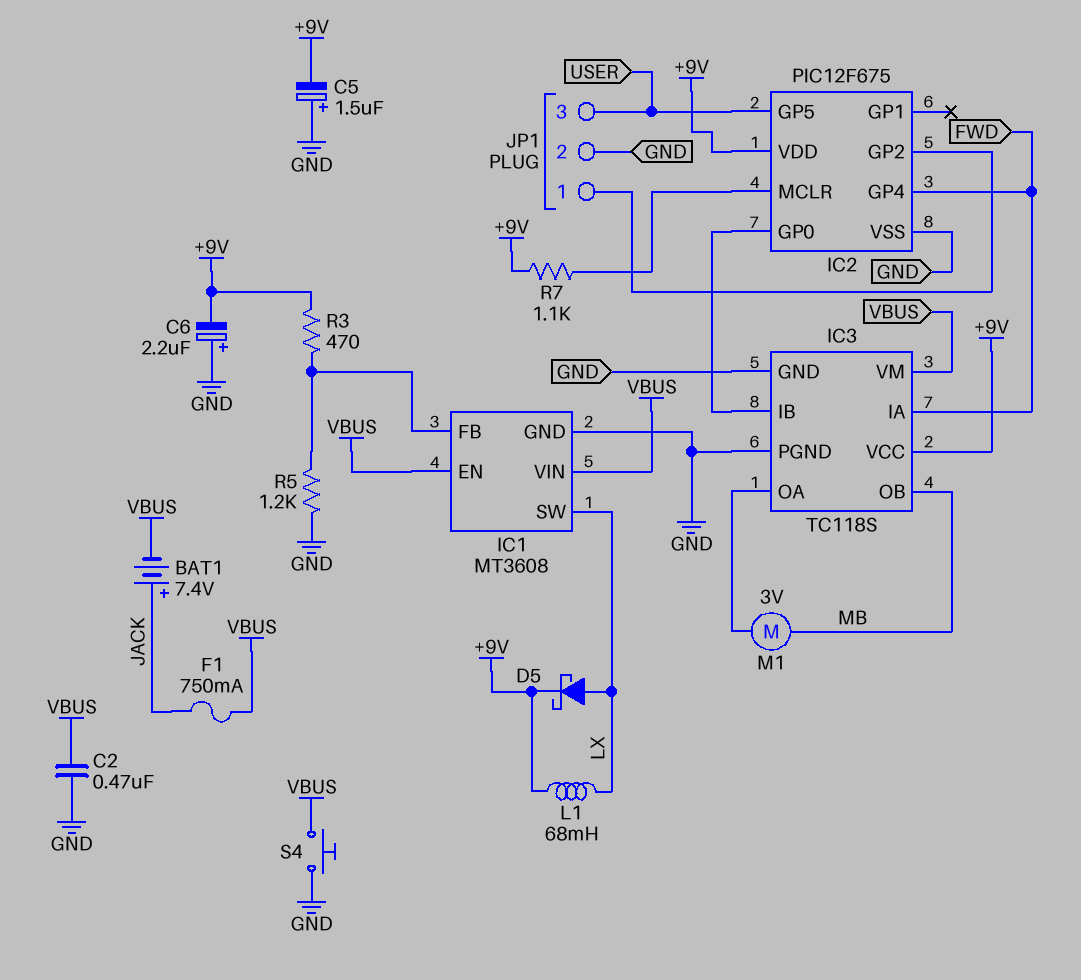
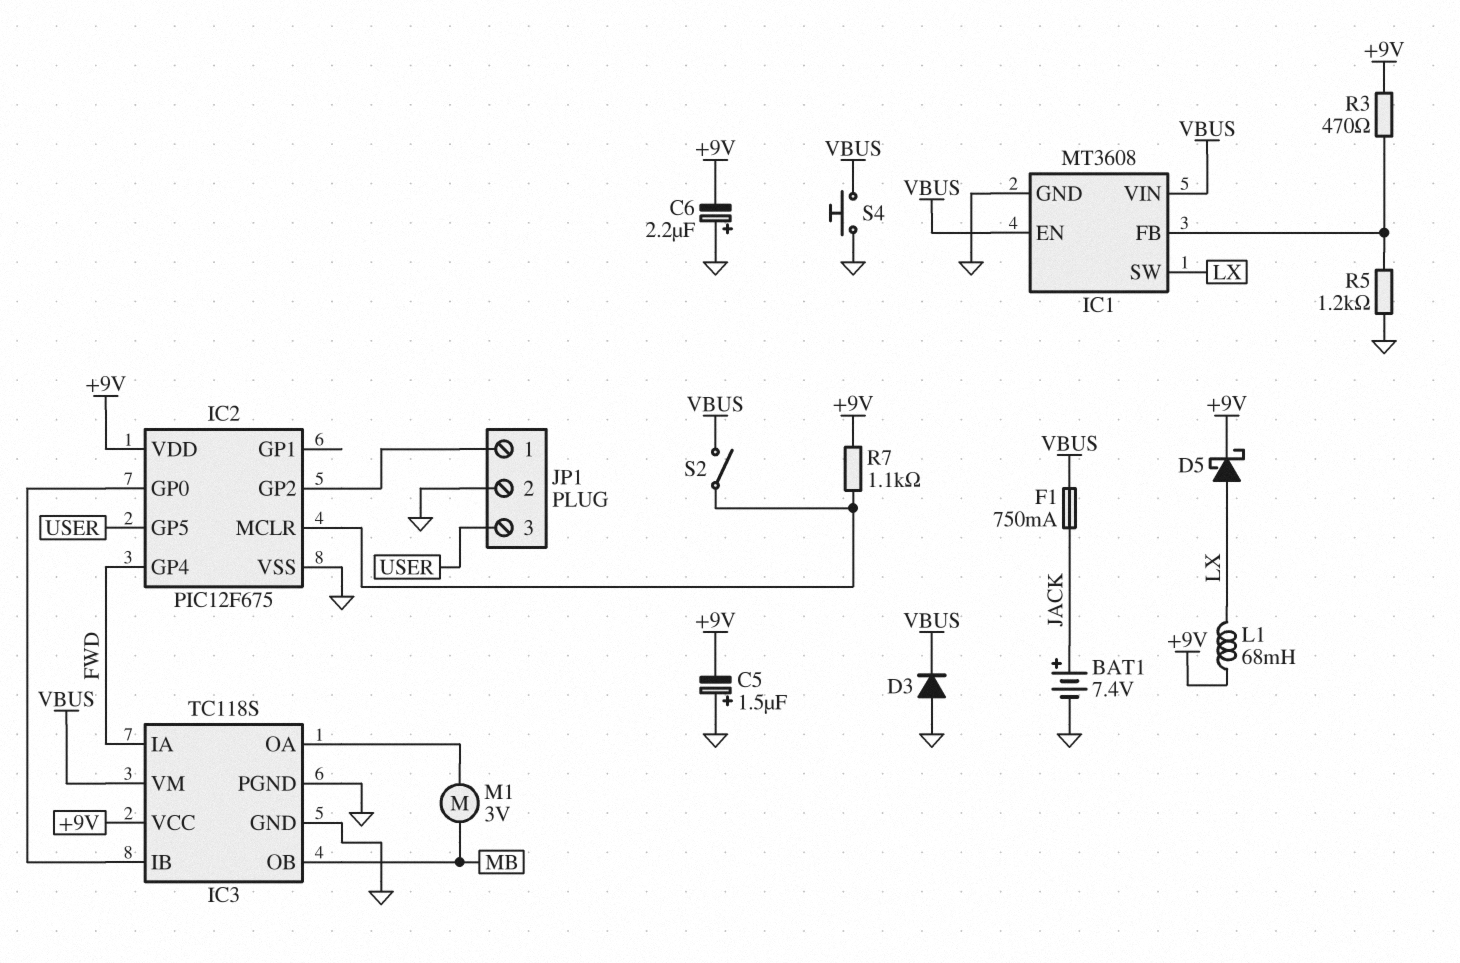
BAT1: 7.4V (plus JACK, minus VBUS) -> 7.4V (plus JACK, minus GND)
C2: 470nF (GND, VBUS) -> none
D3: none -> diode (A GND, K VBUS)
S2: none -> switch (IC2/MCLR, VBUS)

